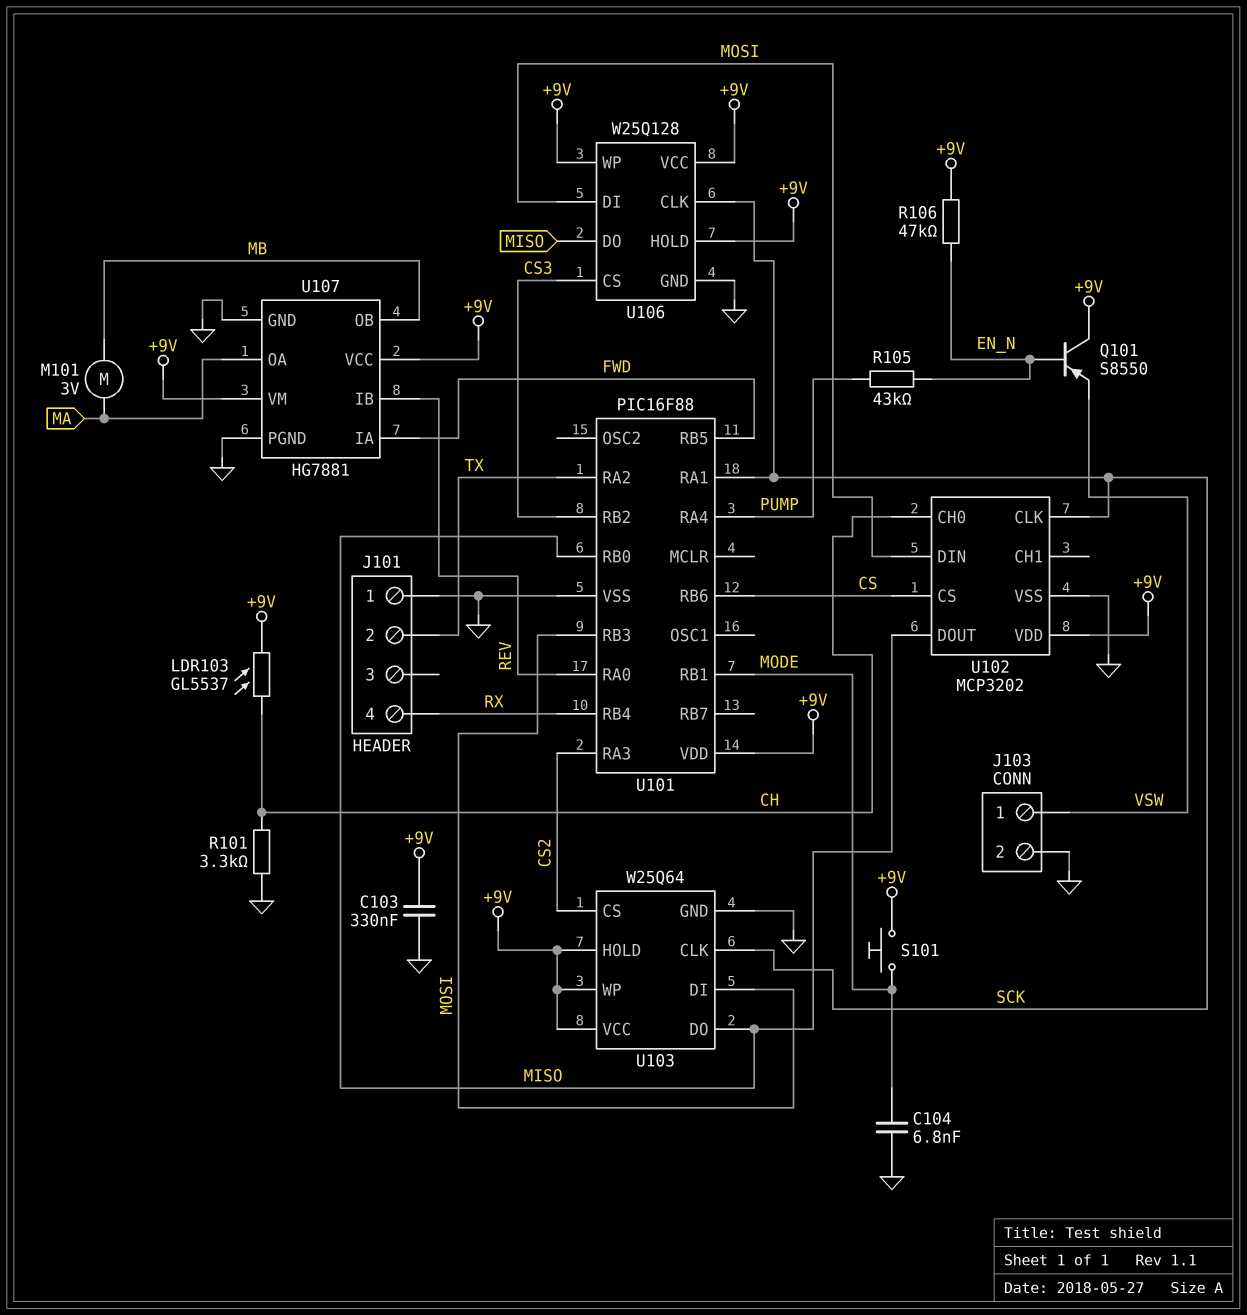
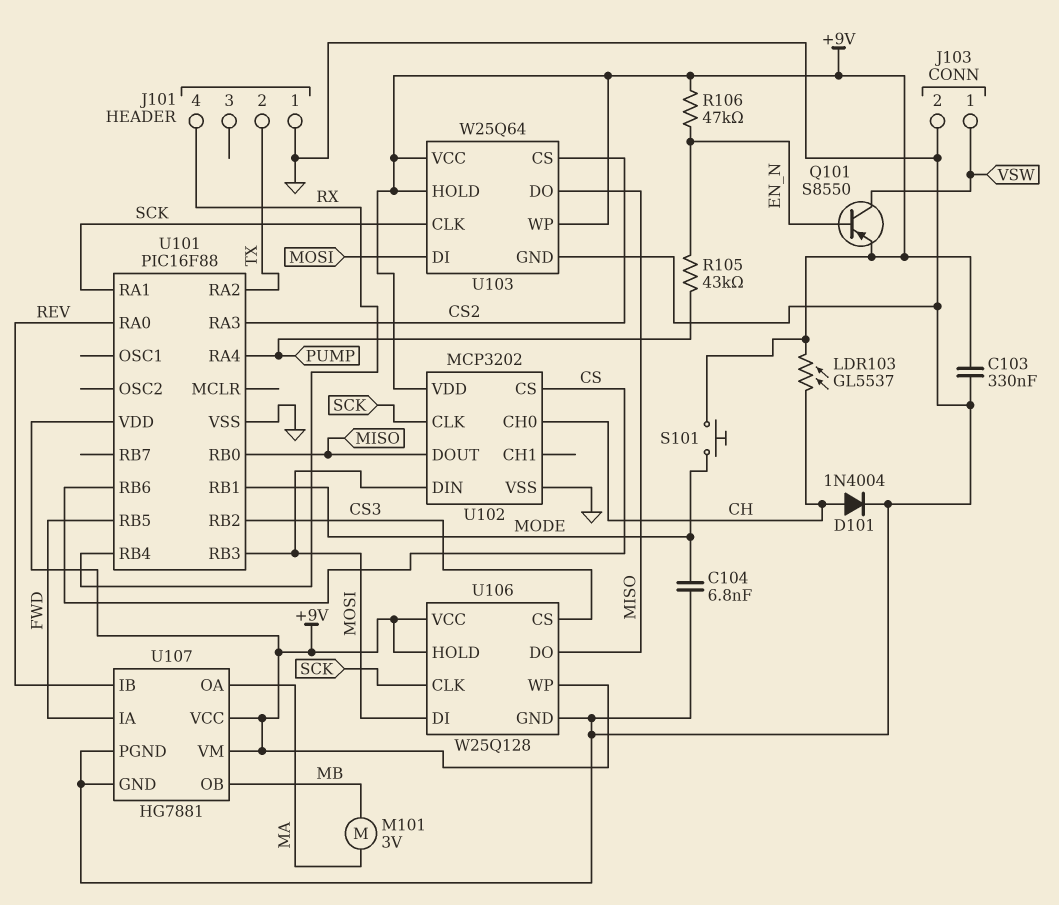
D101: none -> diode 1N4004 (A CH, K GND)
Q101: PNP S8550 (B EN_N, C +9V, E VSW) -> PNP S8550 (B EN_N, C VSW, E +9V)
R101: 3.3k (CH, GND) -> none

